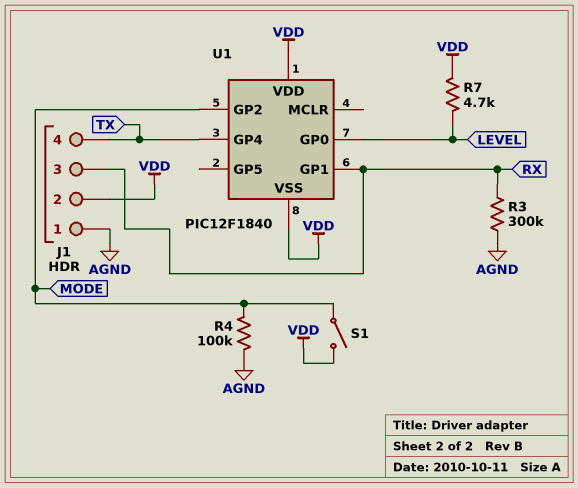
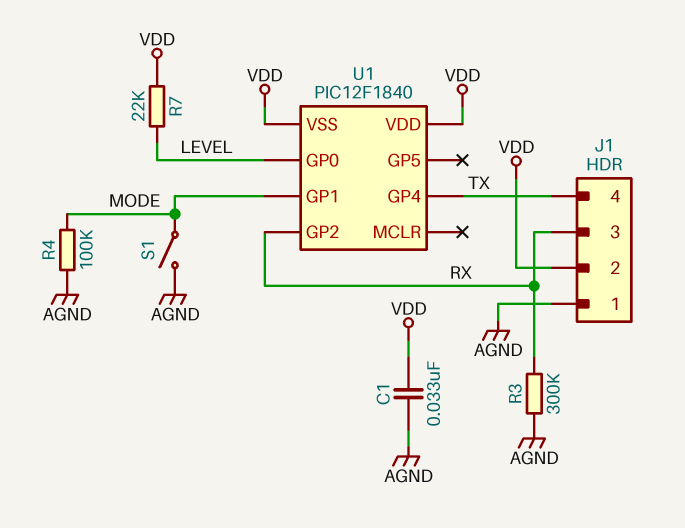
C1: none -> 33nF (AGND, VDD)
R7: 4.7k (LEVEL, VDD) -> 22k (LEVEL, VDD)
S1: switch (MODE, VDD) -> switch (AGND, MODE)
U1 pin GP1: RX -> MODE
U1 pin GP2: MODE -> RX

